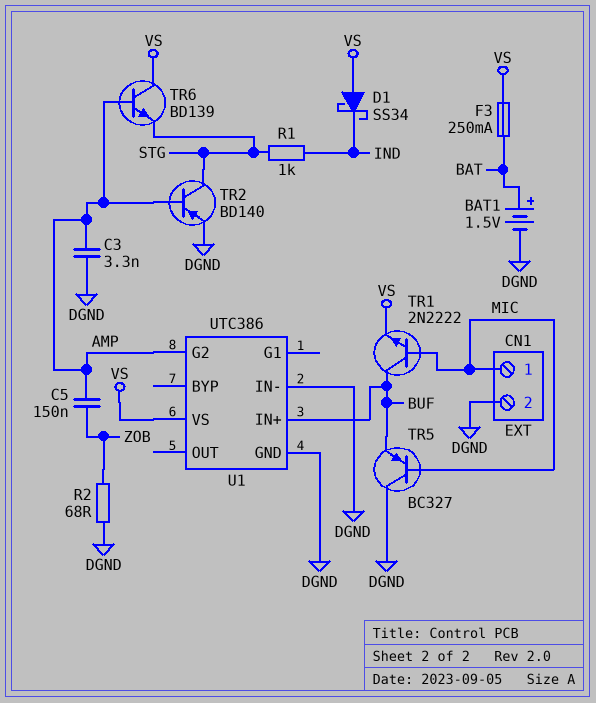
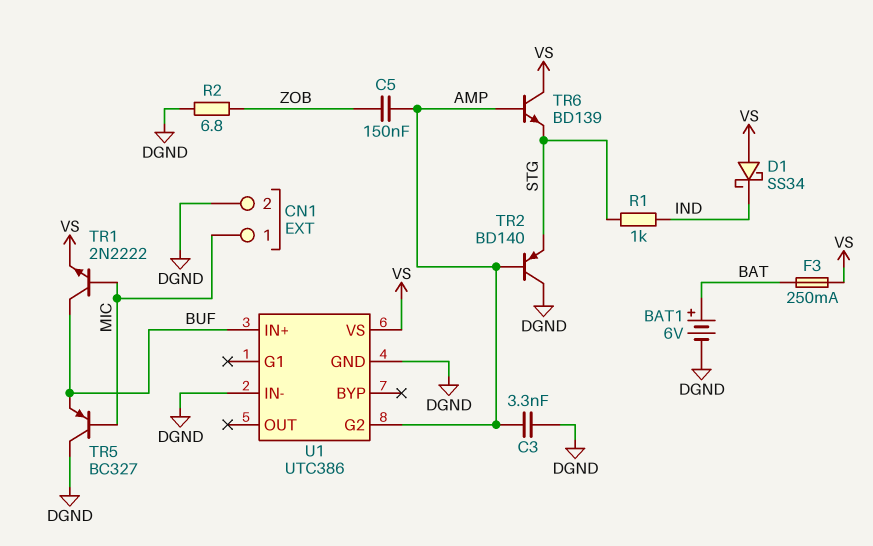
BAT1: 1.5V (plus BAT, minus DGND) -> 6V (plus BAT, minus DGND)
R2: 68 (DGND, ZOB) -> 6.8 (DGND, ZOB)
TR2: PNP BD140 (B AMP, C STG, E DGND) -> PNP BD140 (B AMP, C DGND, E STG)

